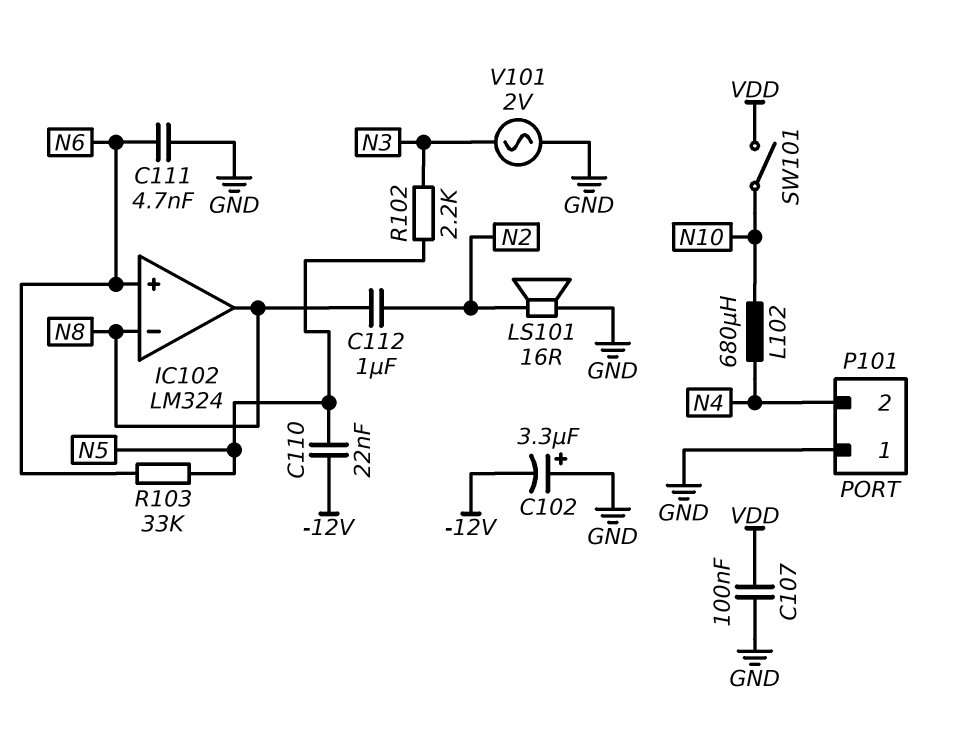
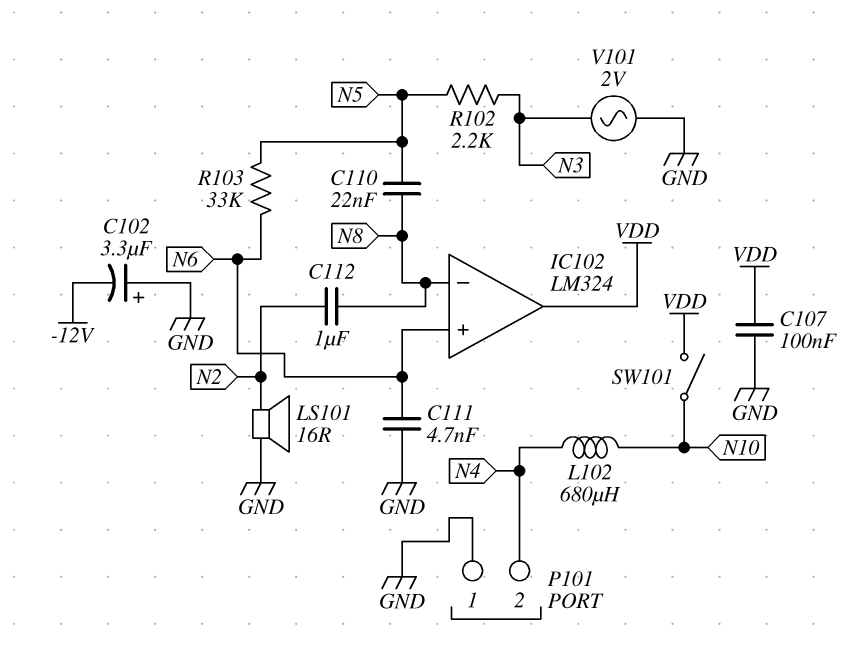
C110: 22nF (-12V, N5) -> 22nF (N5, N8)
IC102 pin out: N8 -> VDD

